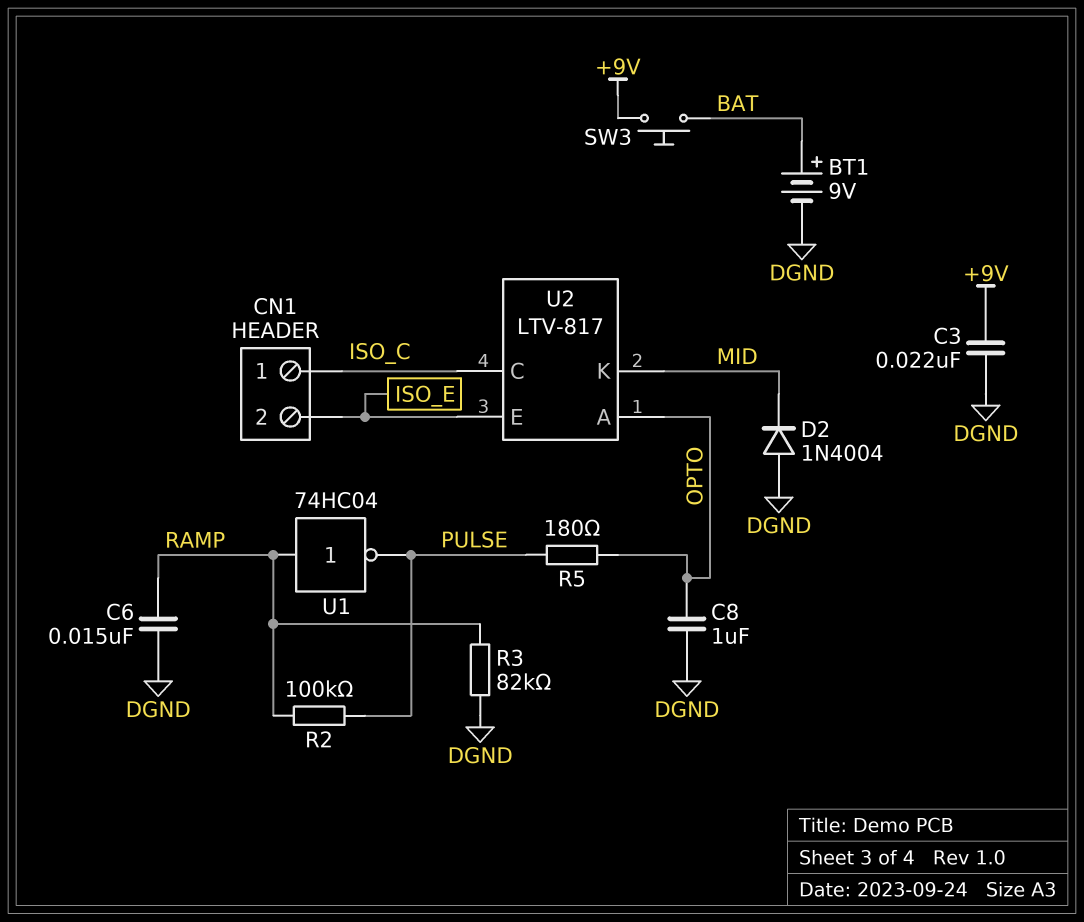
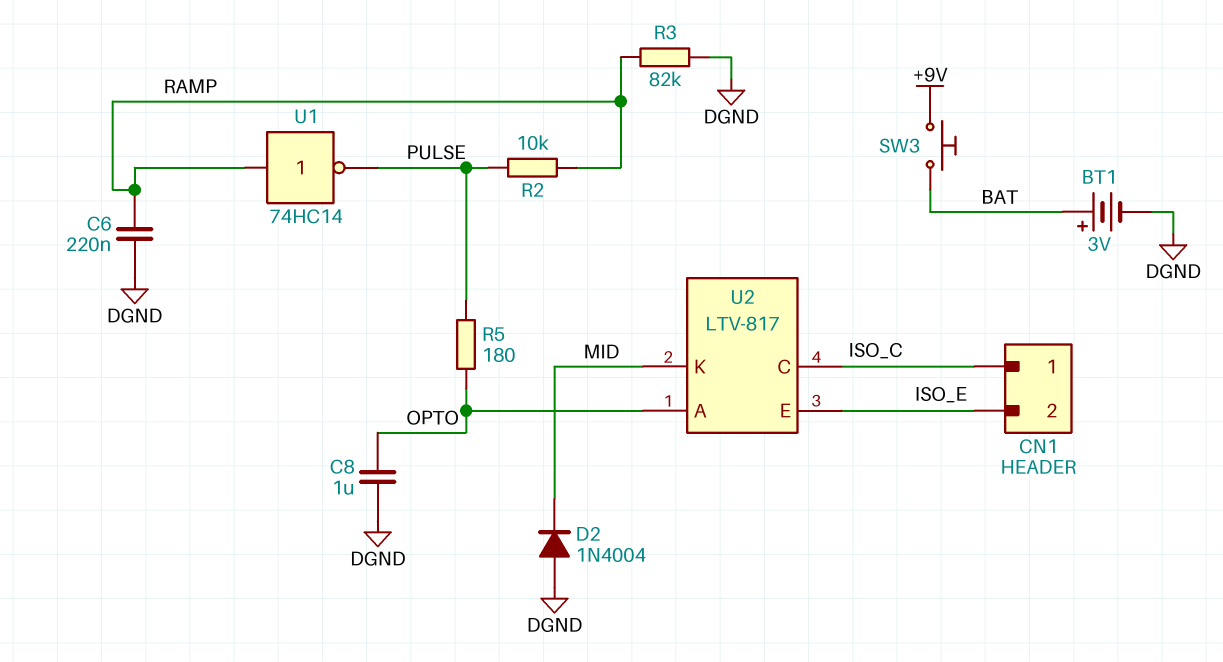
BT1: 9V (plus BAT, minus DGND) -> 3V (plus BAT, minus DGND)
C3: 22nF (+9V, DGND) -> none
C6: 15nF (DGND, RAMP) -> 220nF (DGND, RAMP)
R2: 100k (PULSE, RAMP) -> 10k (PULSE, RAMP)
U1: NOT 74HC04 (in RAMP, out PULSE) -> NOT 74HC14 (in RAMP, out PULSE)

